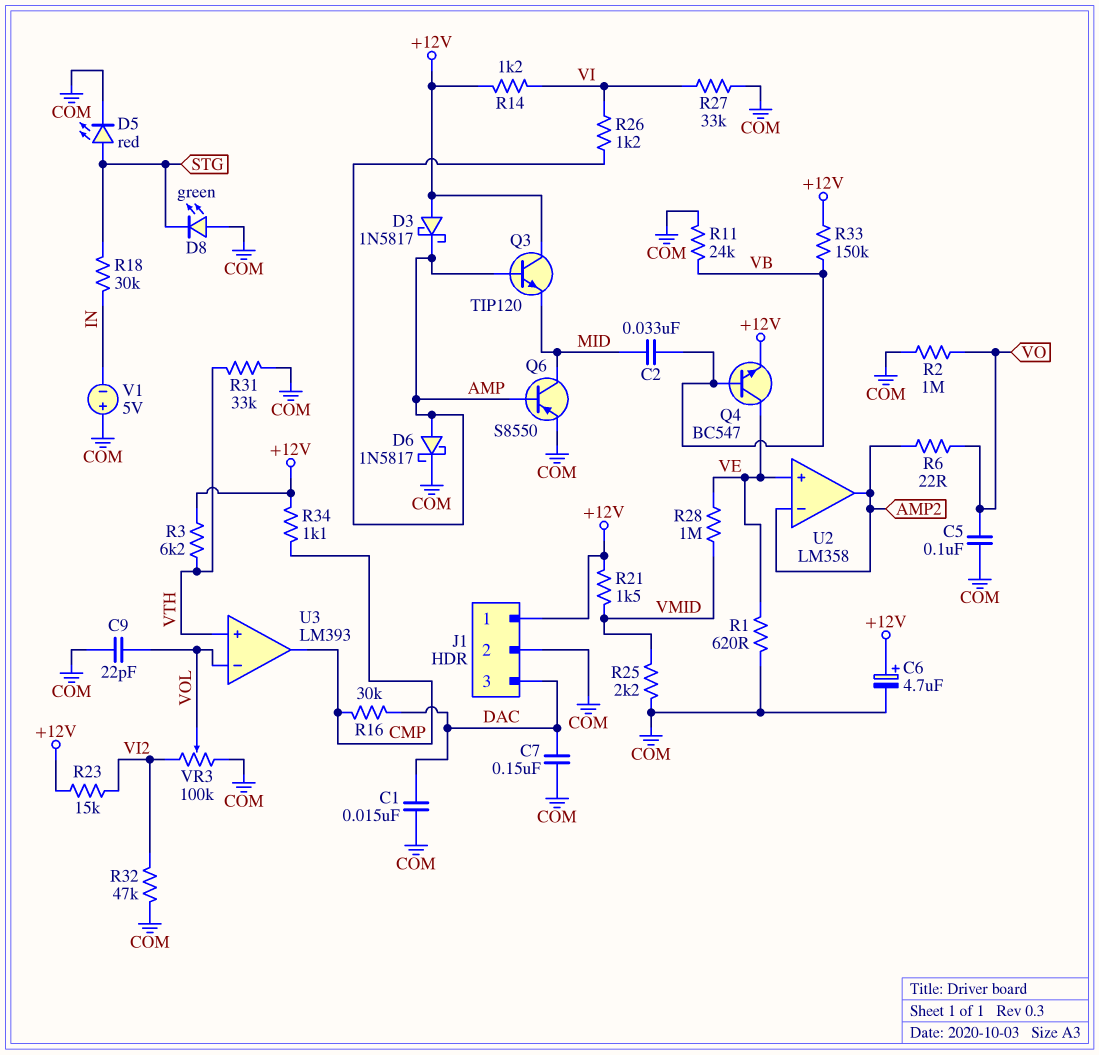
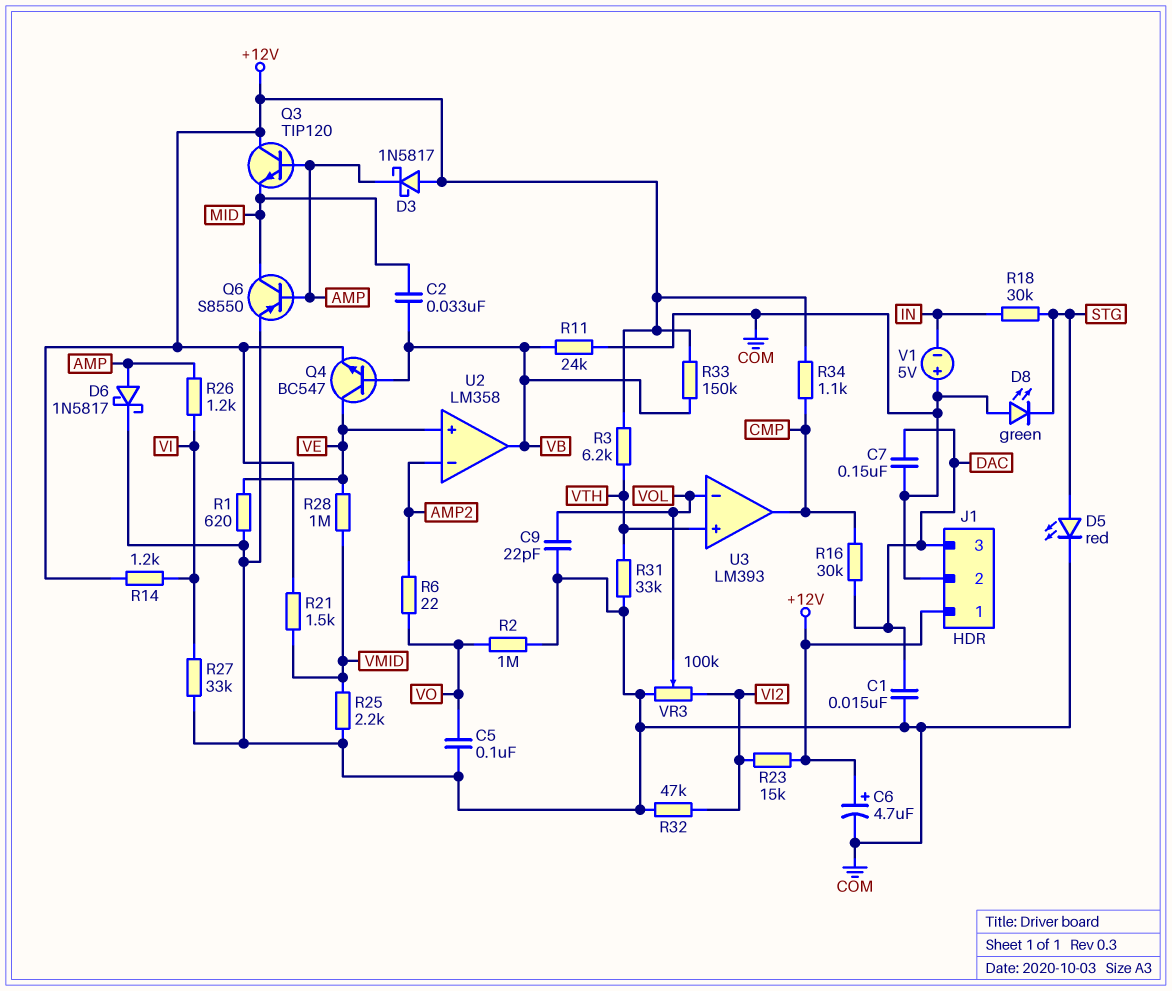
U2 pin out: AMP2 -> VB

